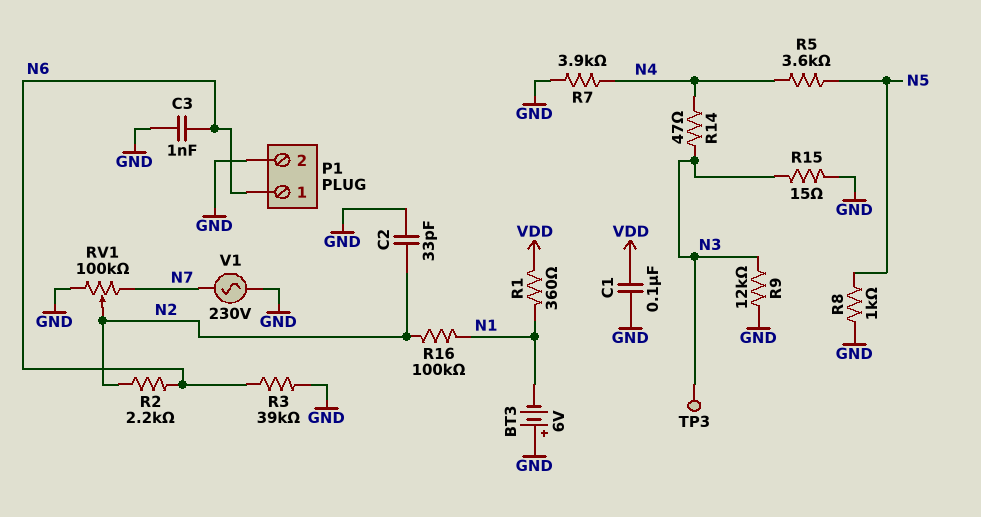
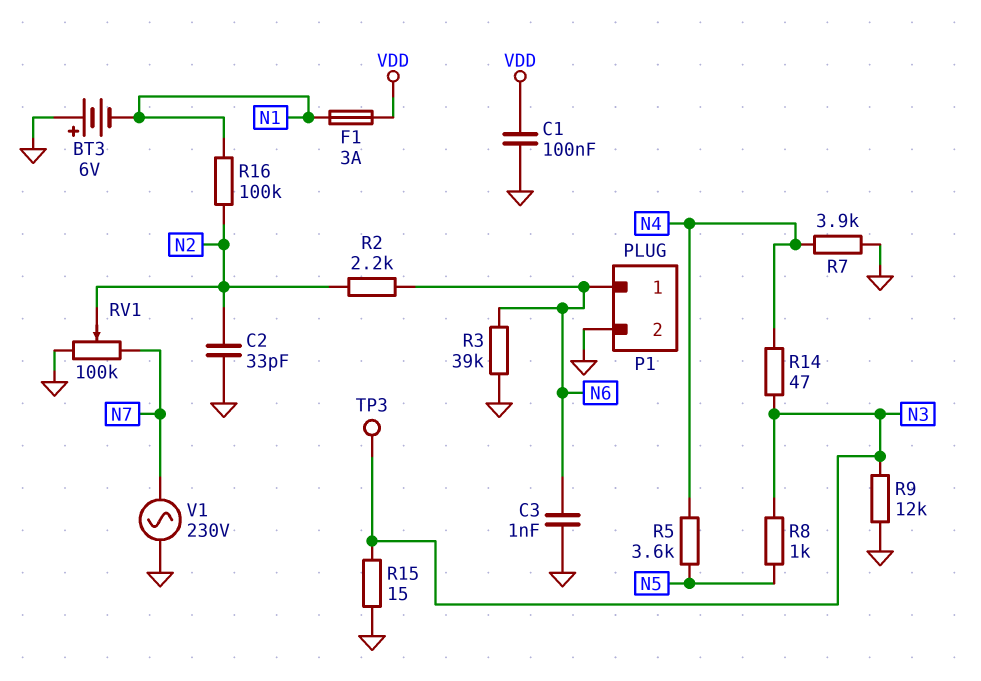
F1: none -> 3A (N1, VDD)
R1: 360 (N1, VDD) -> none
R8: 1k (GND, N5) -> 1k (N3, N5)

